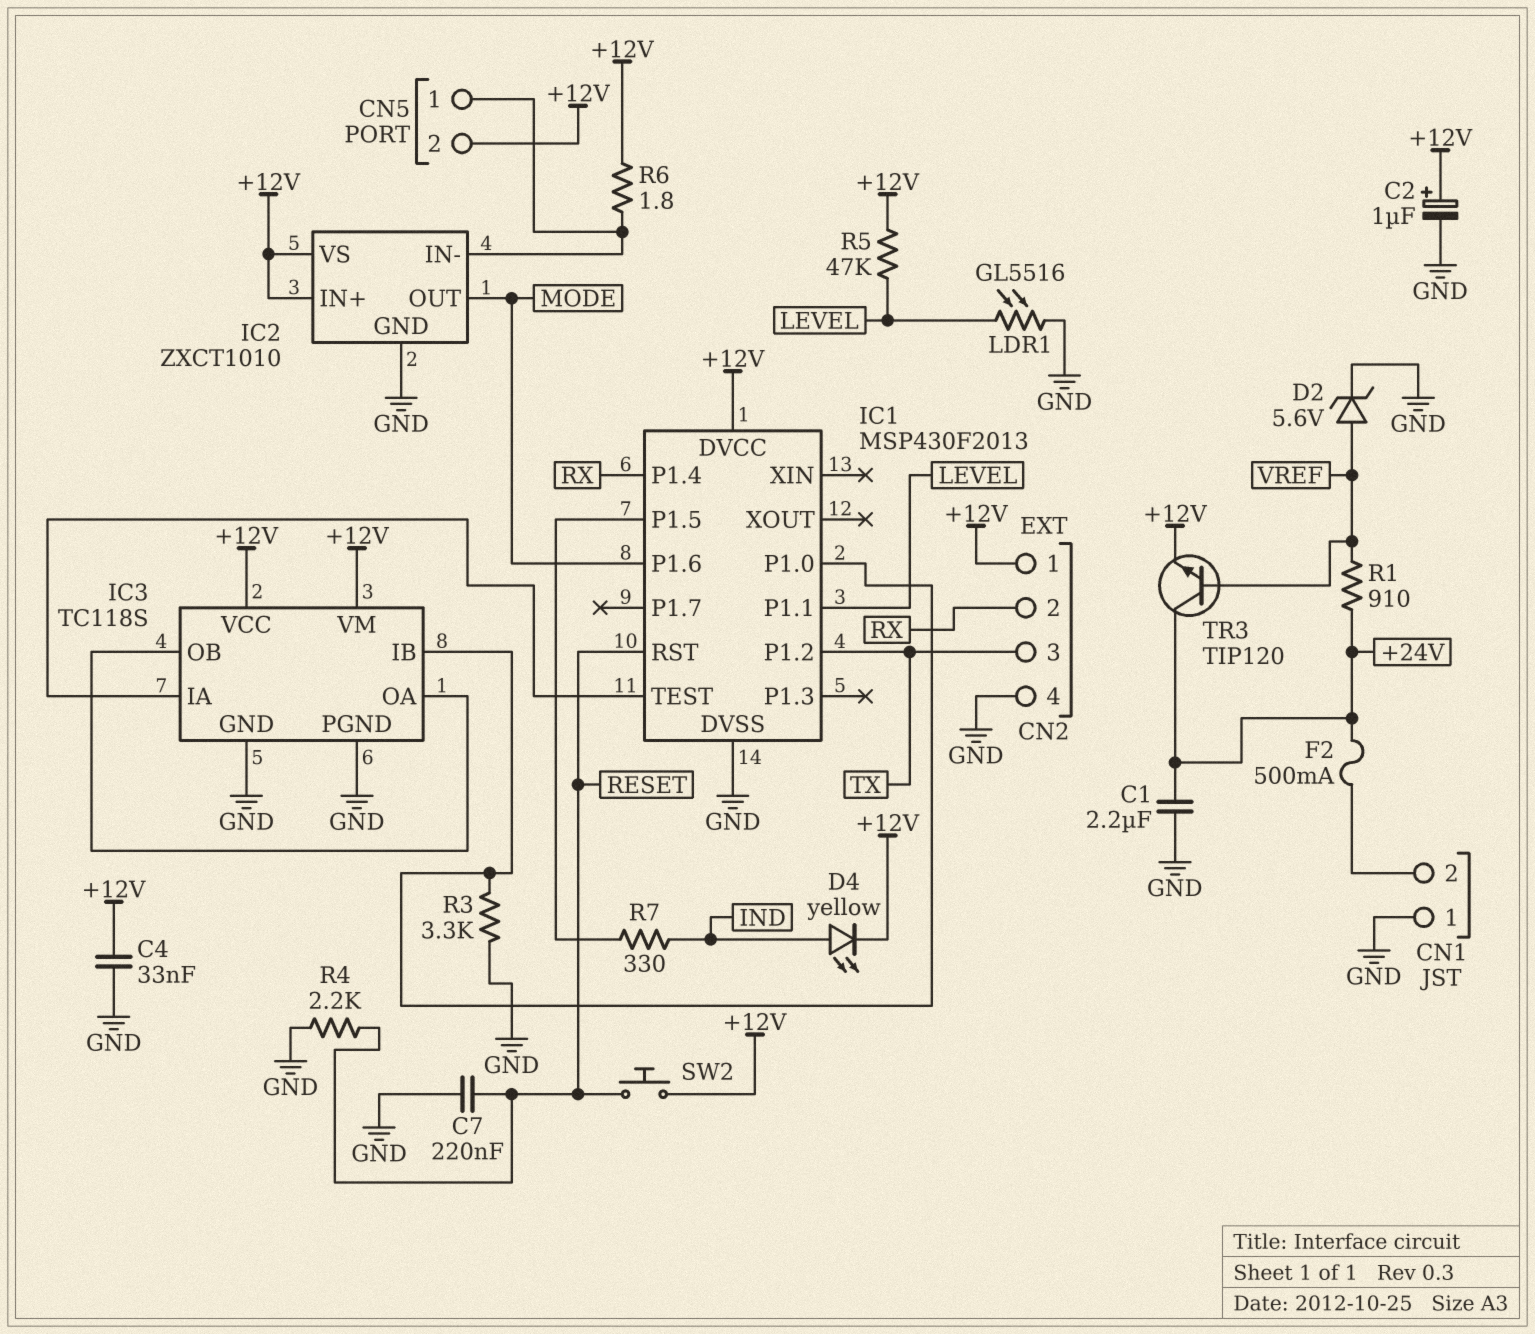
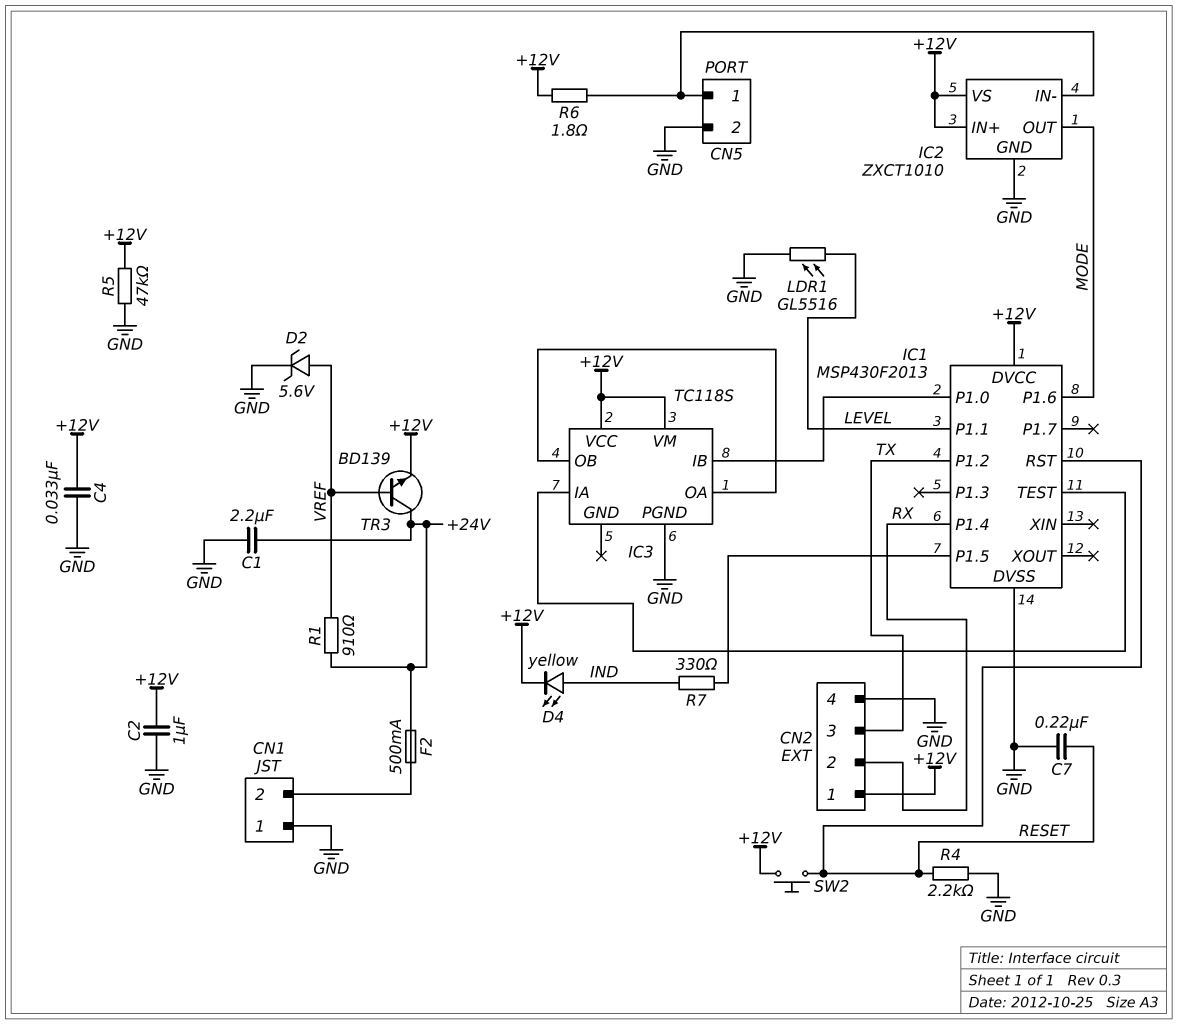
C2: 1uF (plus +12V, minus GND) -> 1uF (+12V, GND)
CN5 pin 2: +12V -> GND
IC3 pin GND: GND -> none
R3: 3.3k (GND, IC1/P1.0) -> none
R5: 47k (+12V, LEVEL) -> 47k (+12V, GND)
TR3: NPN TIP120 (B VREF, C +24V, E +12V) -> NPN BD139 (B VREF, C +24V, E +12V)

